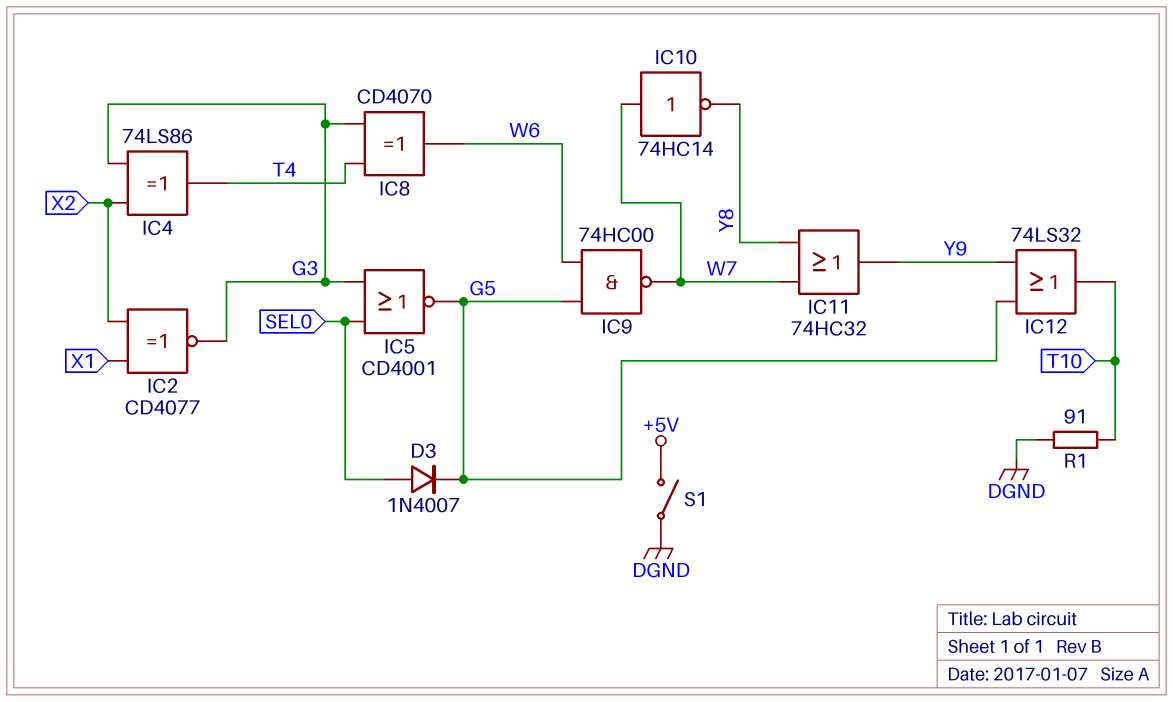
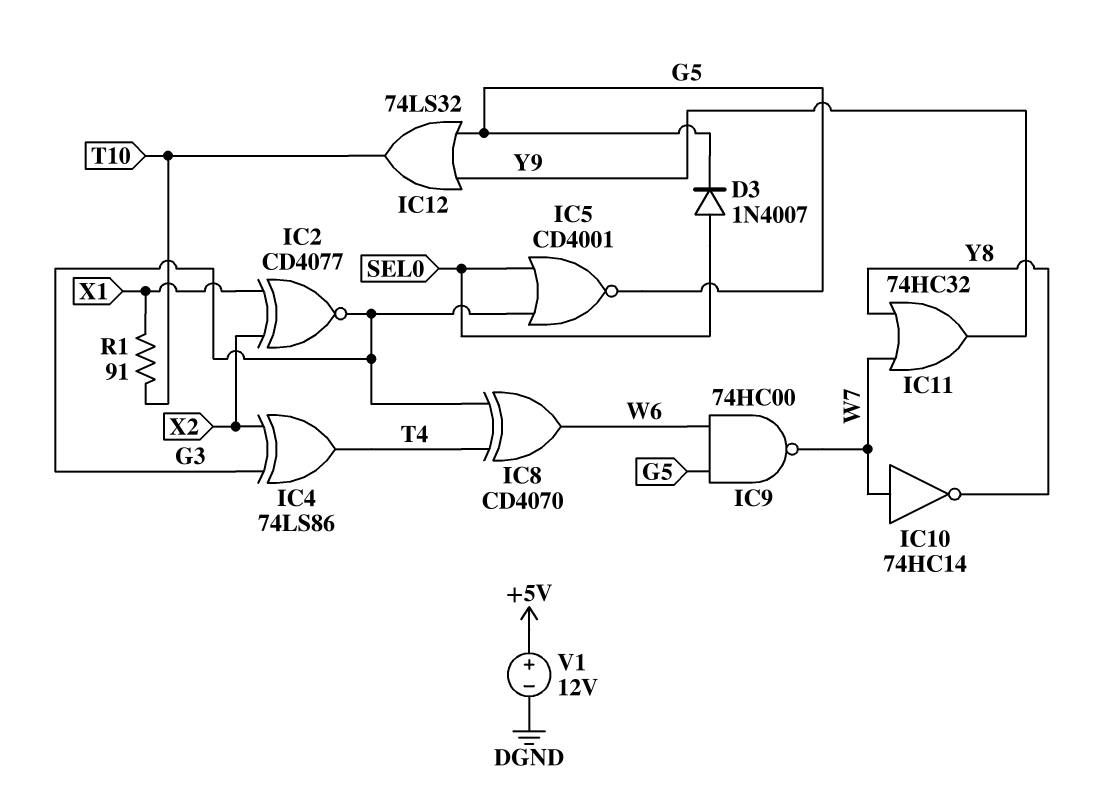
R1: 91 (DGND, T10) -> 91 (T10, X1)
S1: switch (+5V, DGND) -> none
V1: none -> 12V (plus +5V, minus DGND)

